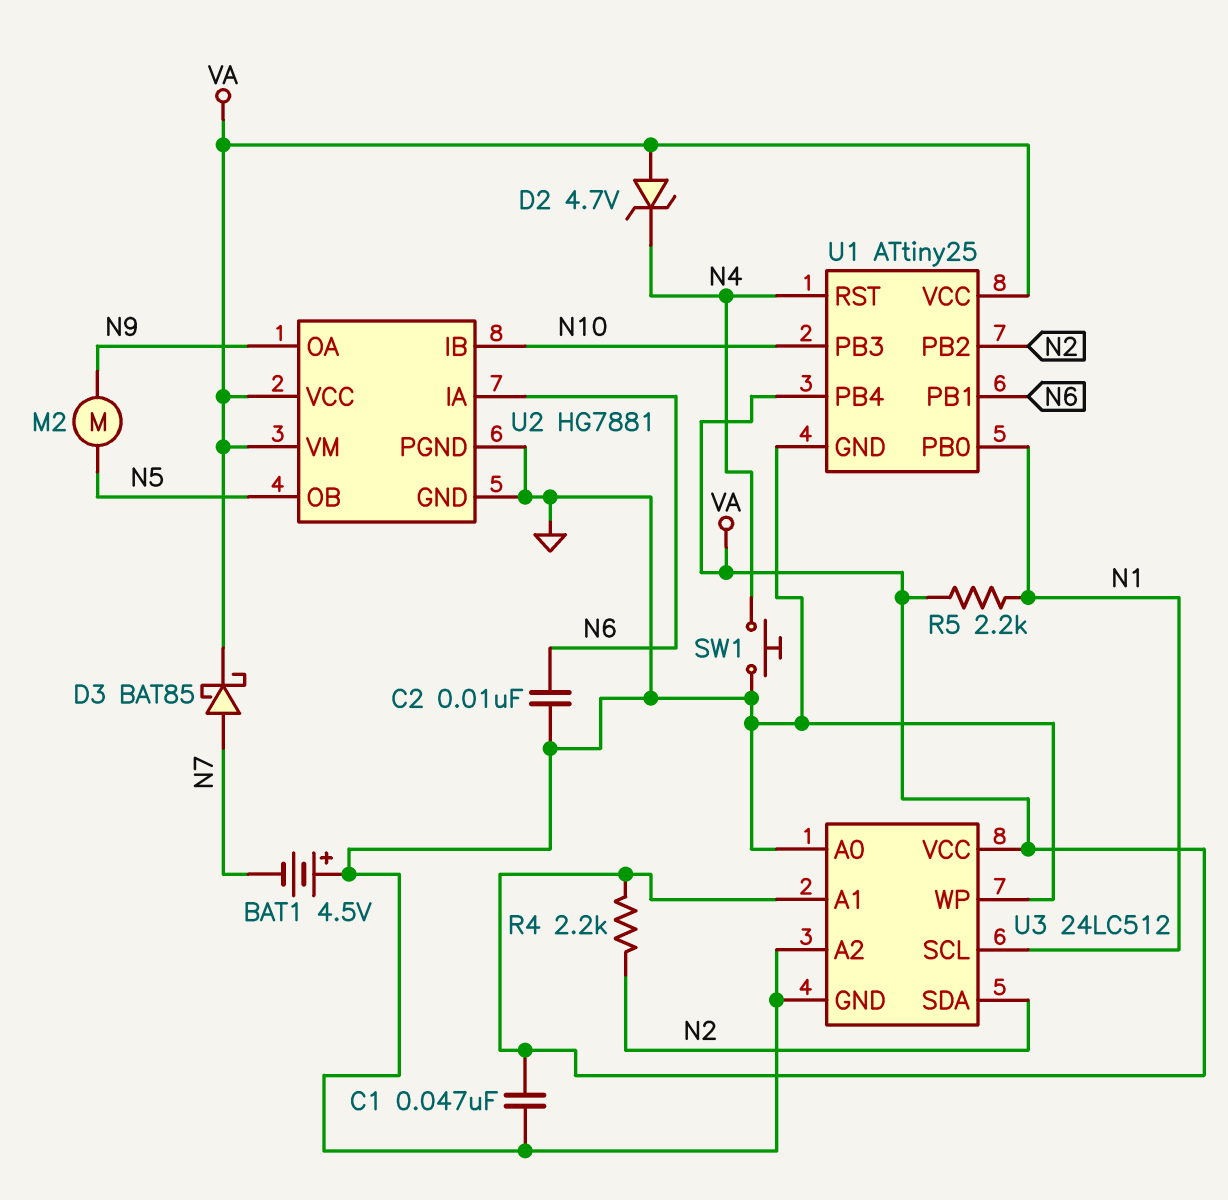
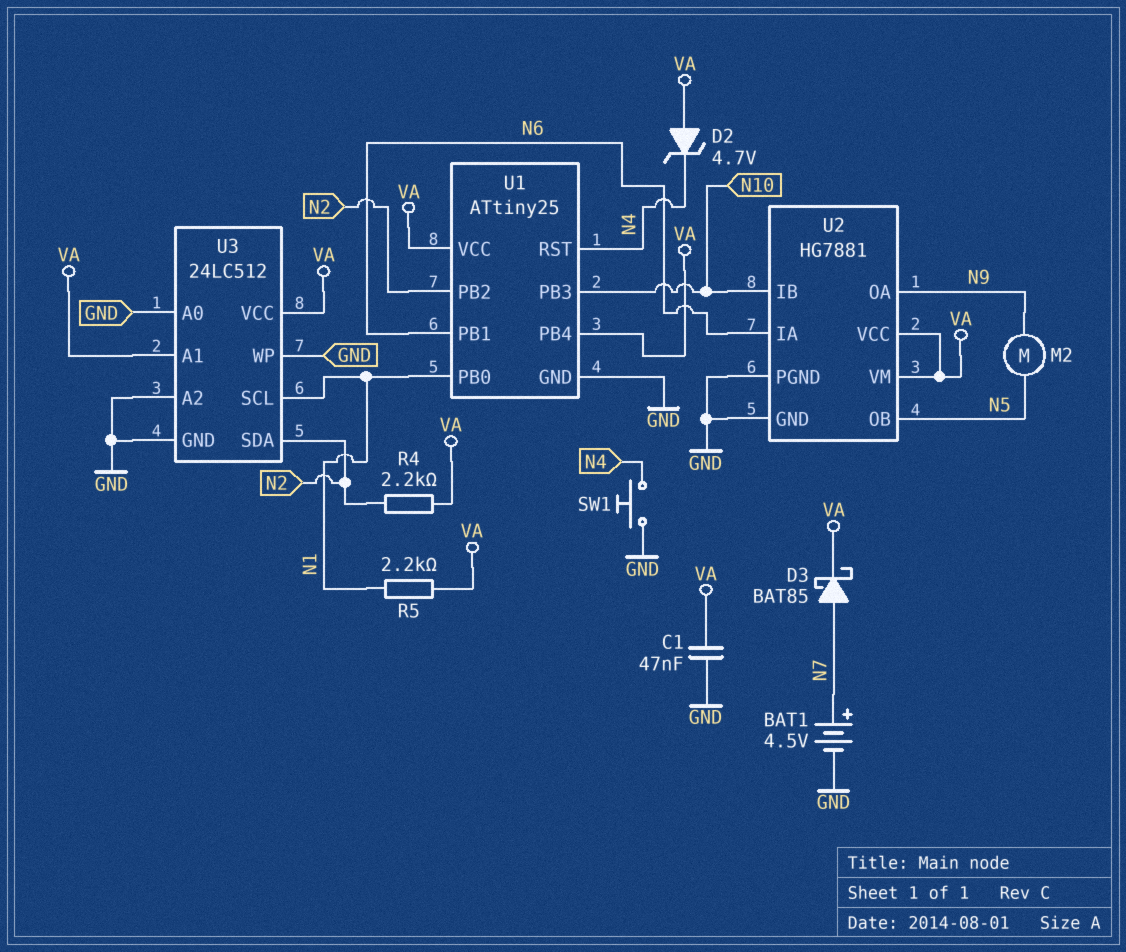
BAT1: 4.5V (plus GND, minus N7) -> 4.5V (plus N7, minus GND)
C2: 10nF (GND, N6) -> none

